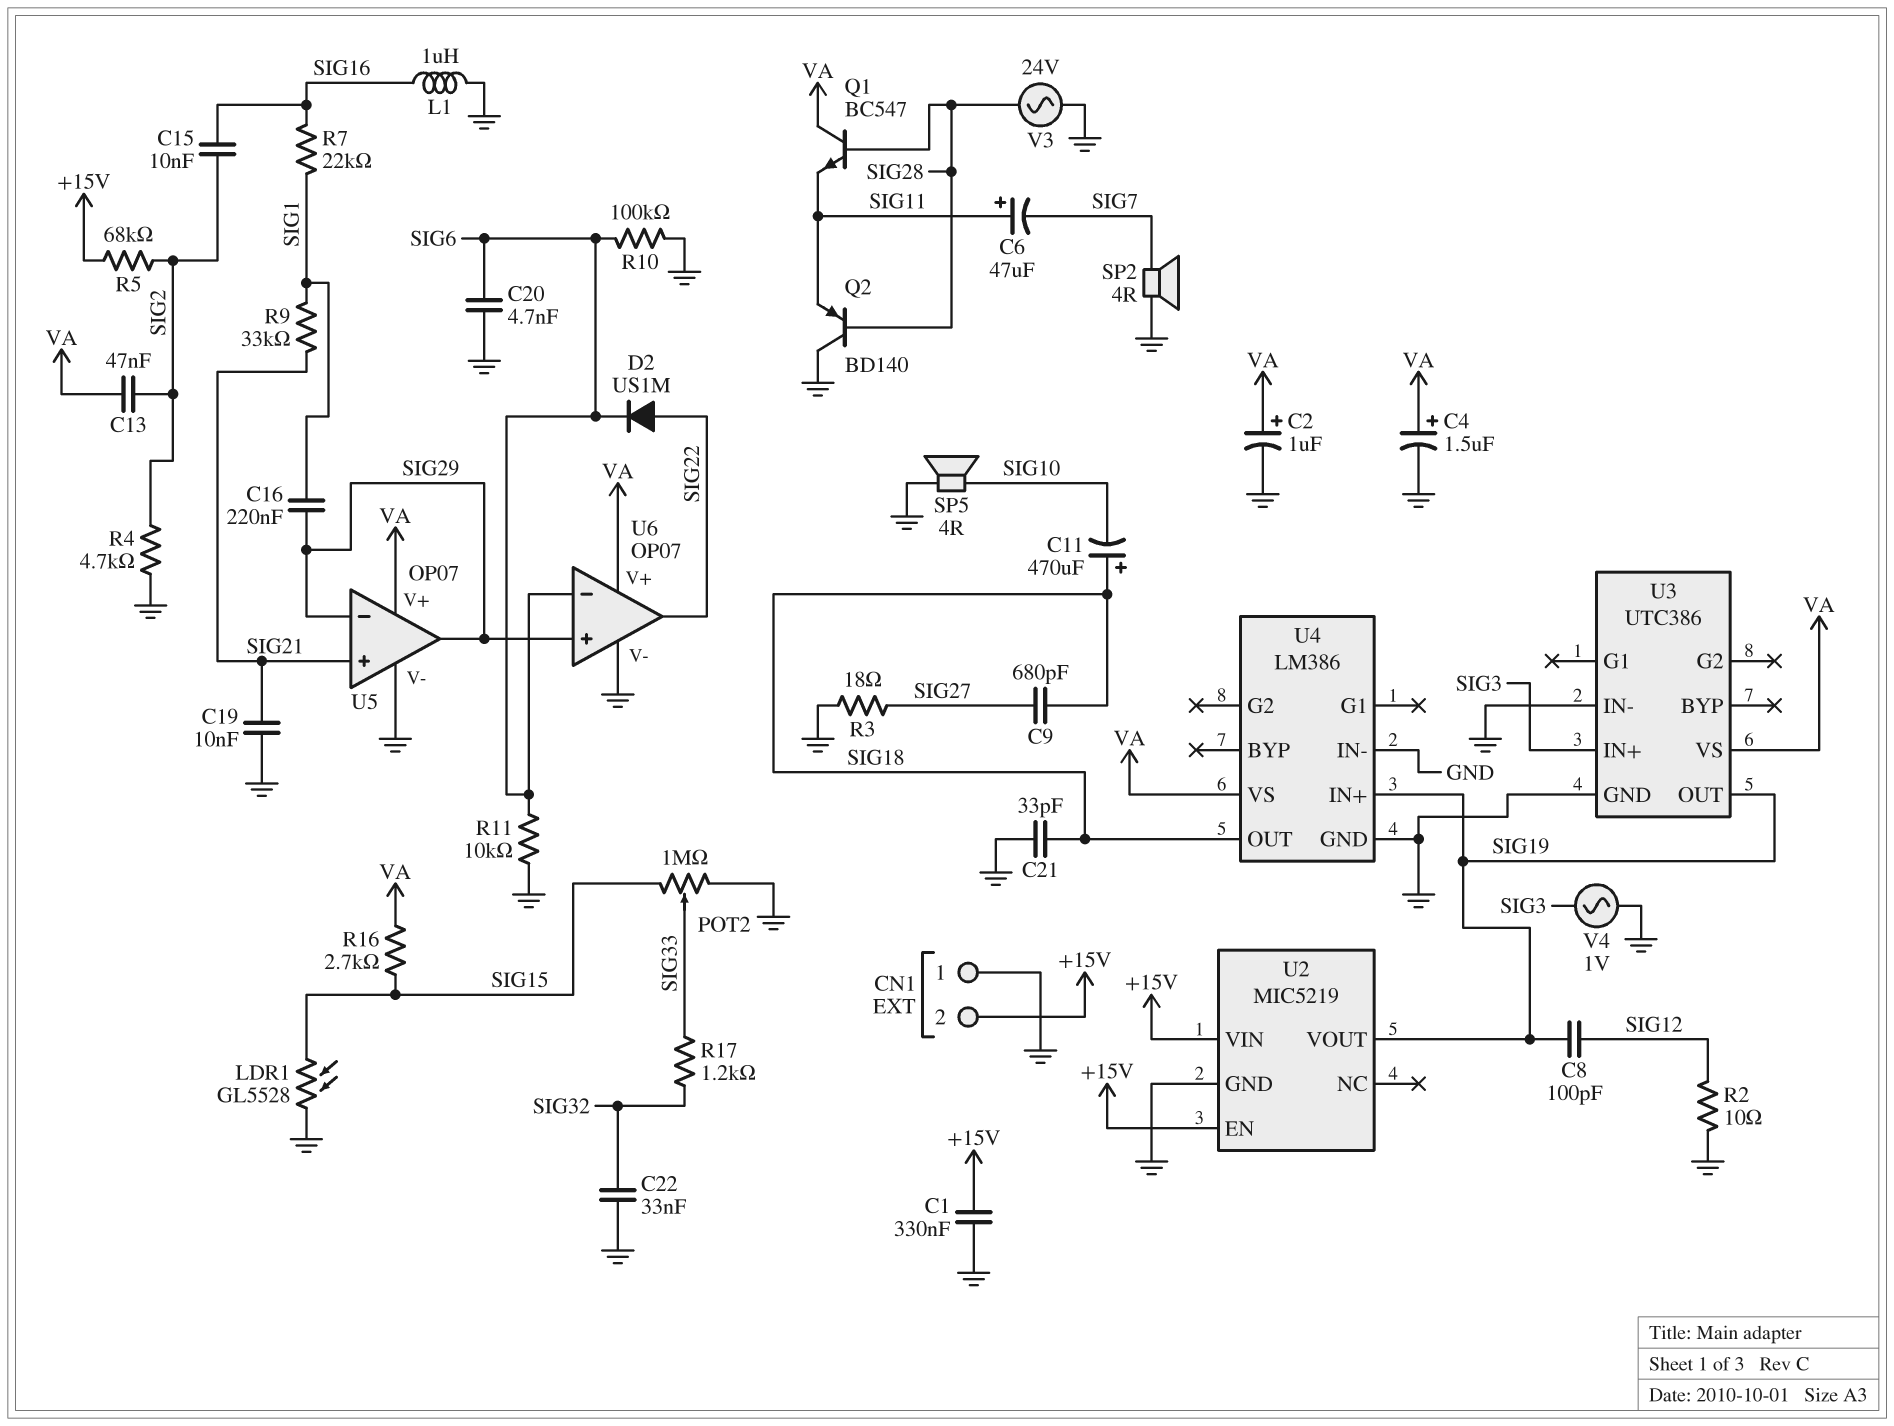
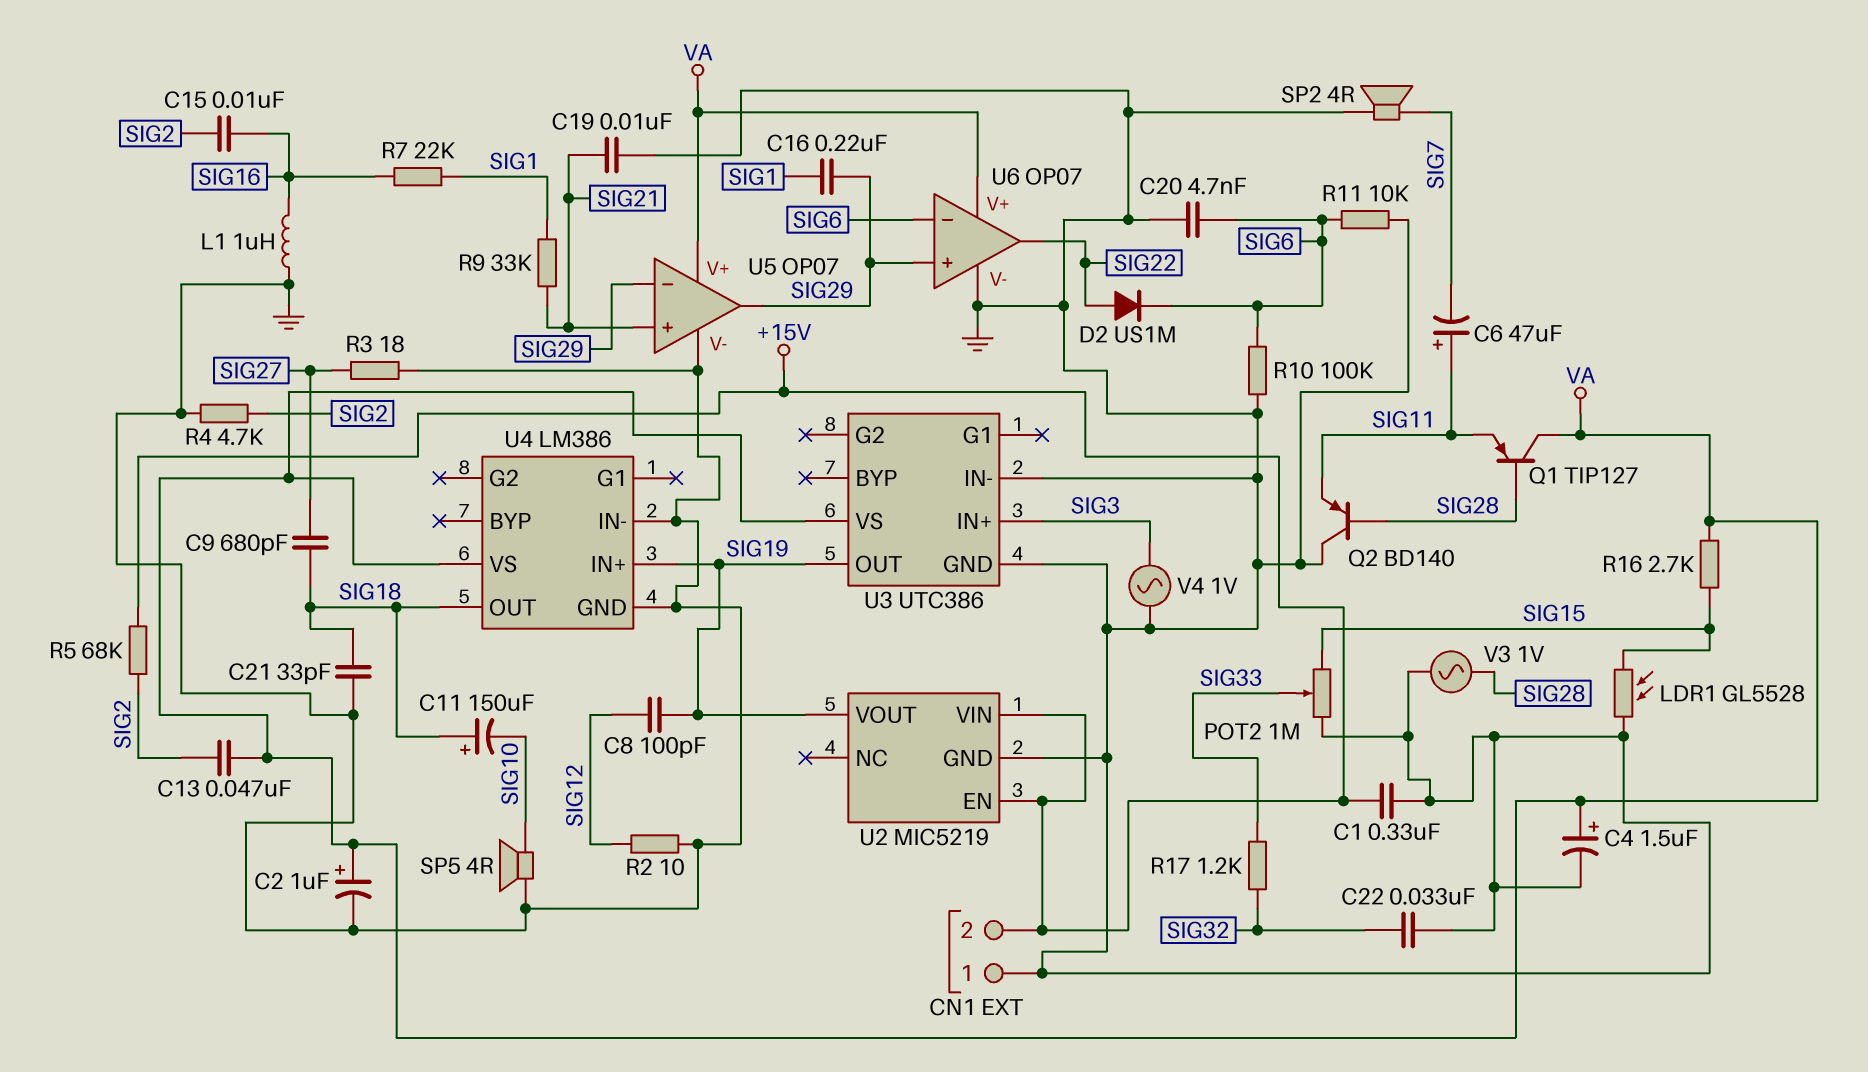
C11: 470uF (plus SIG18, minus SIG10) -> 150uF (plus SIG18, minus SIG10)
Q1: NPN BC547 (B SIG28, C VA, E SIG11) -> PNP TIP127 (B SIG28, C VA, E SIG11)
V3: AC 24V (GND, SIG28) -> AC 1V (GND, SIG28)

